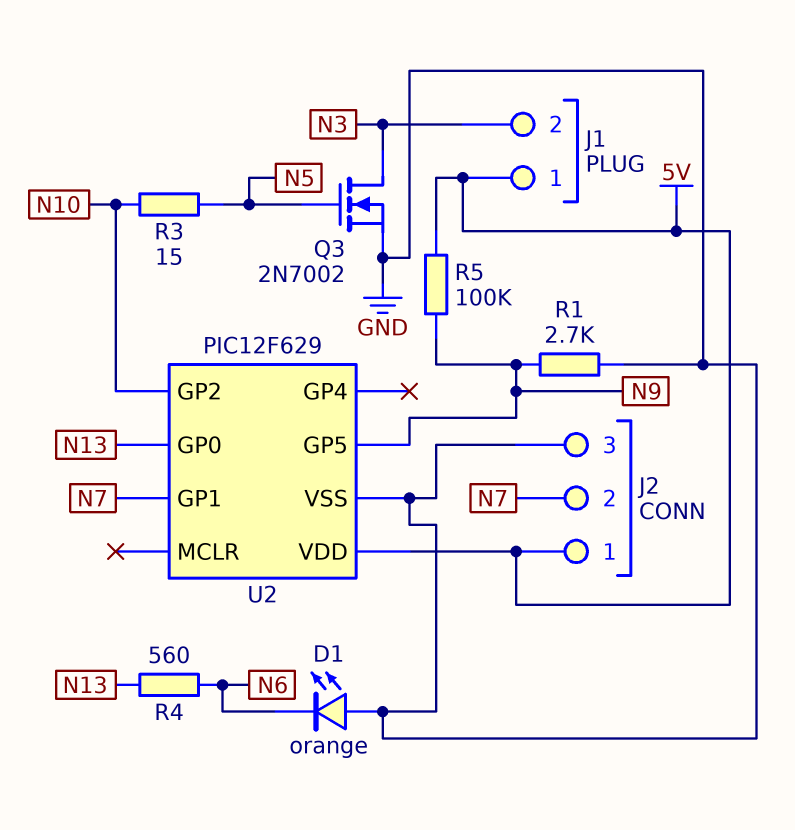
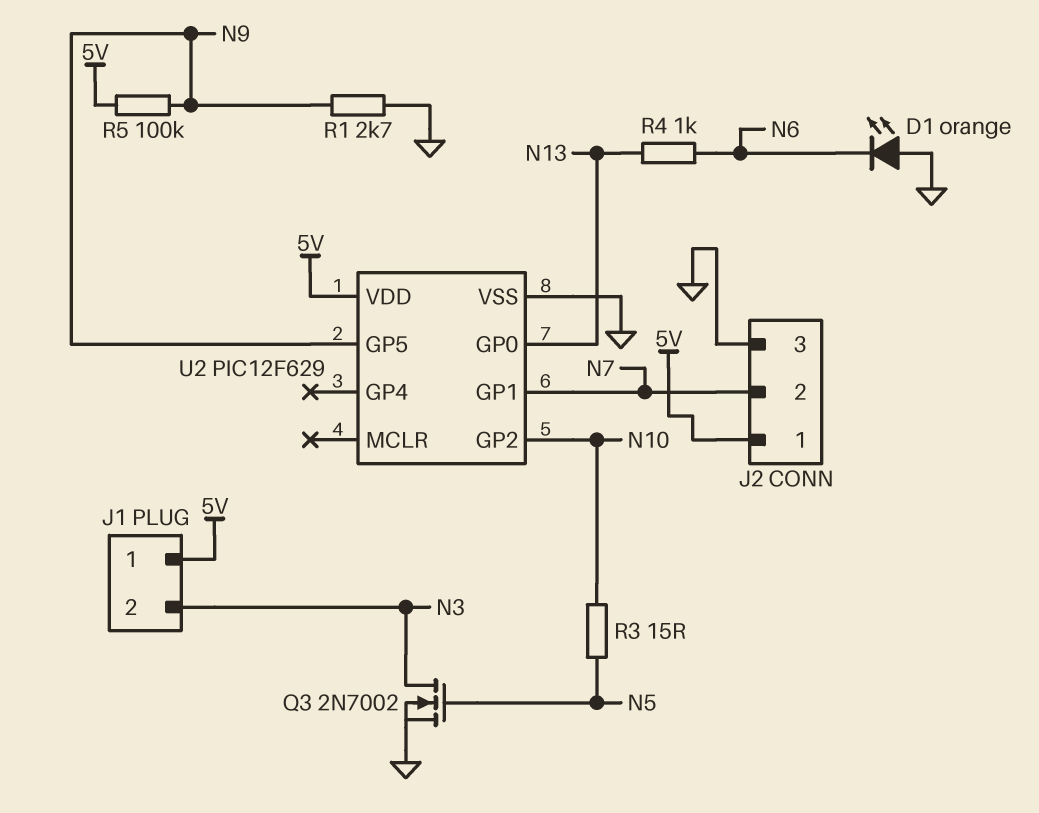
R4: 560 (N6, N13) -> 1k (N6, N13)

